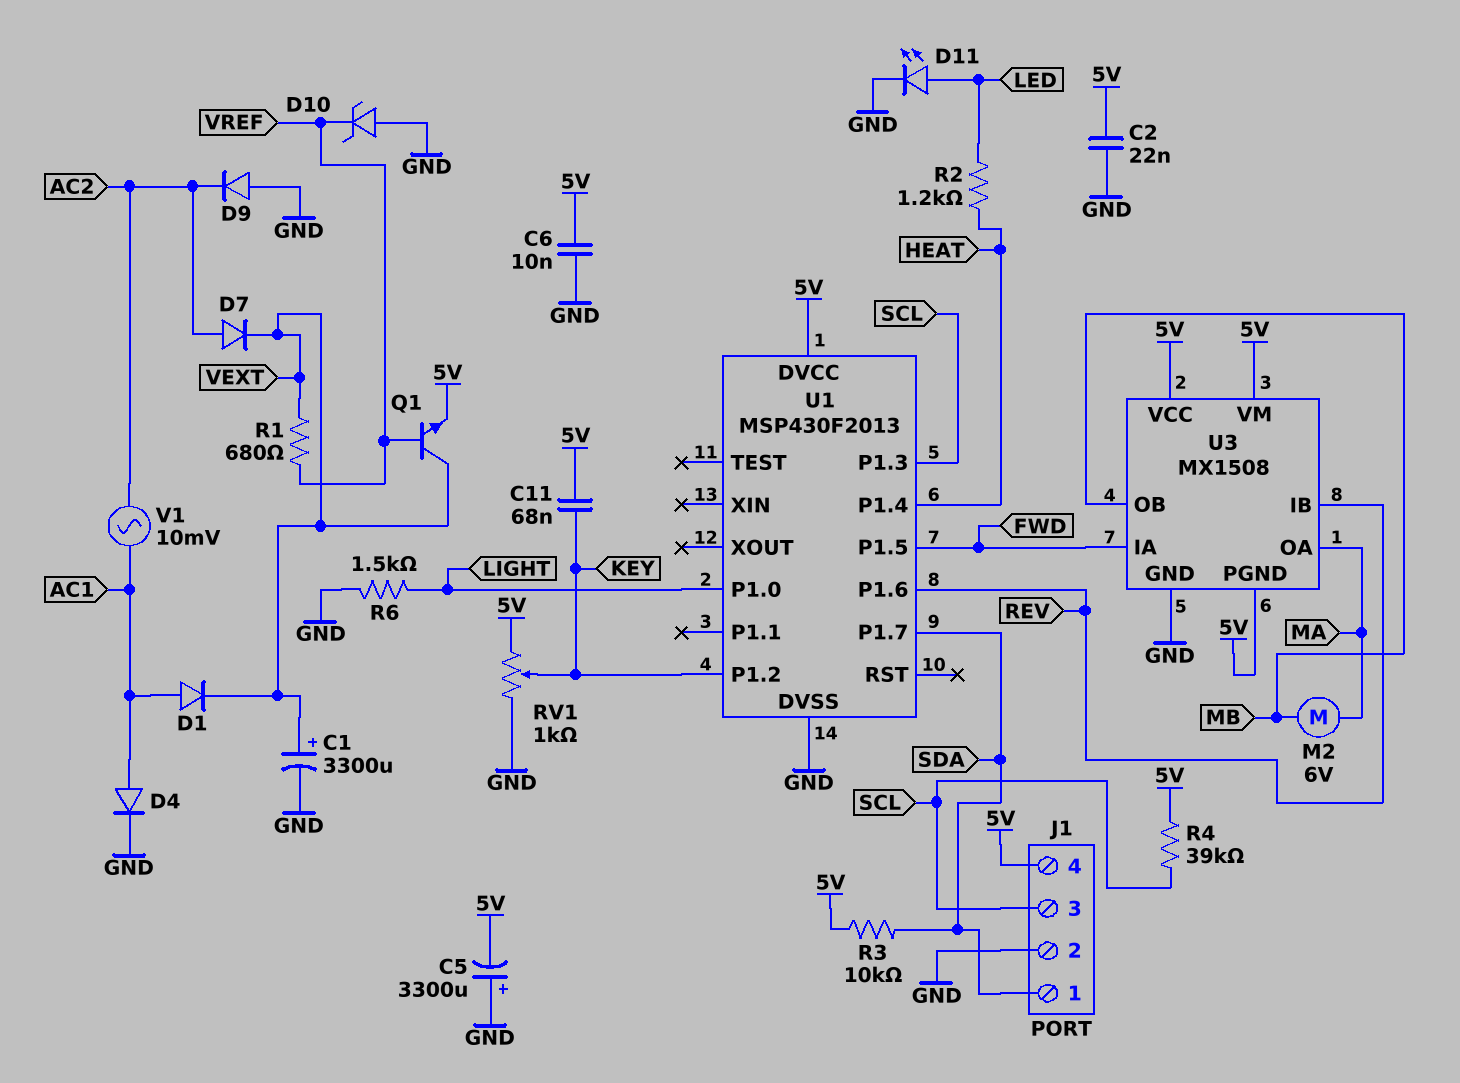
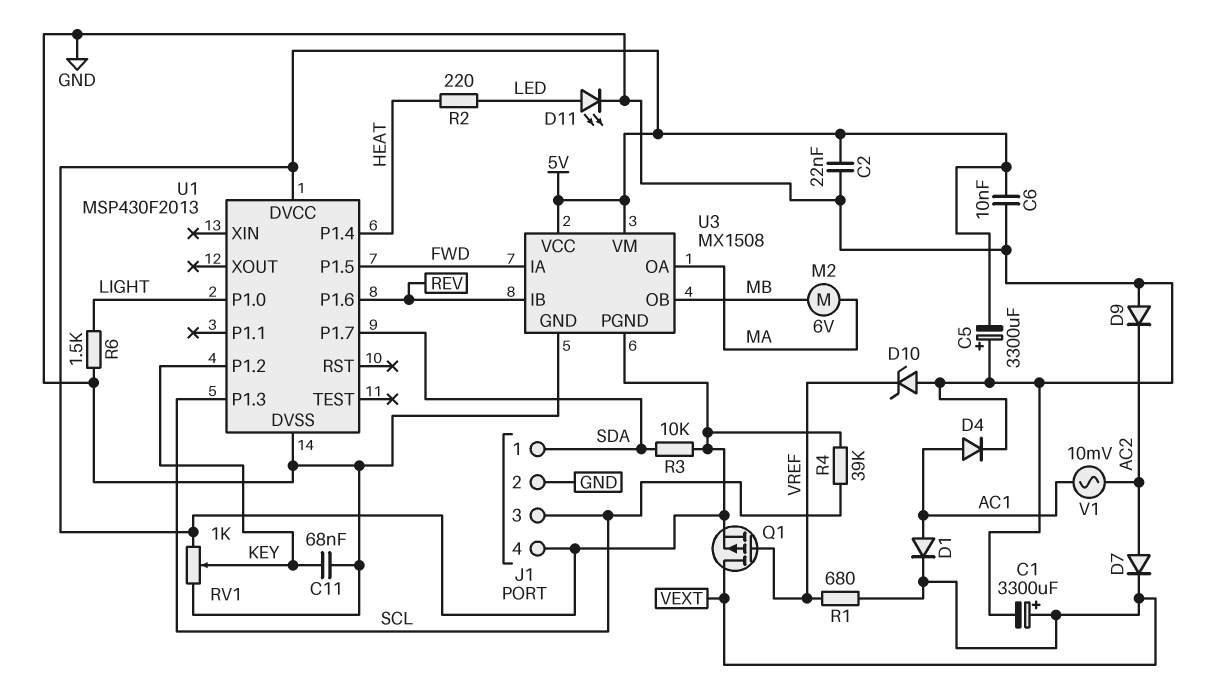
C11: 68nF (5V, KEY) -> 68nF (GND, KEY)
Q1: NPN (B VREF, C VEXT, E 5V) -> PMOS (G VREF, D VEXT, S 5V)
R2: 1.2k (HEAT, LED) -> 220 (HEAT, LED)

